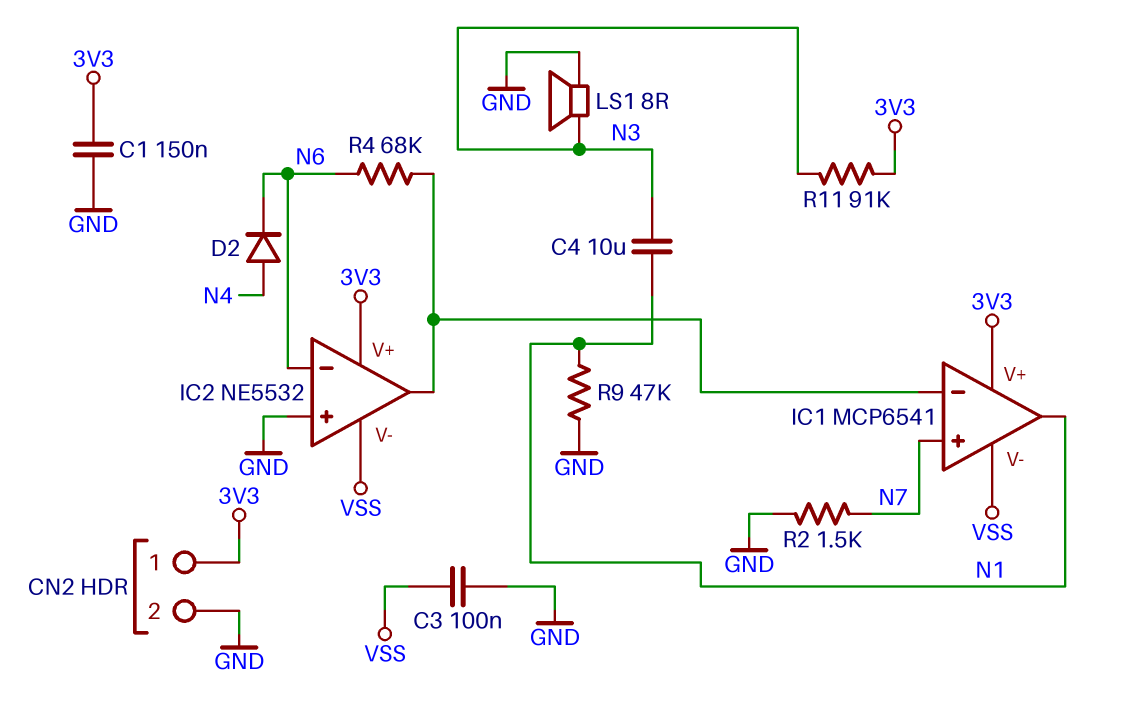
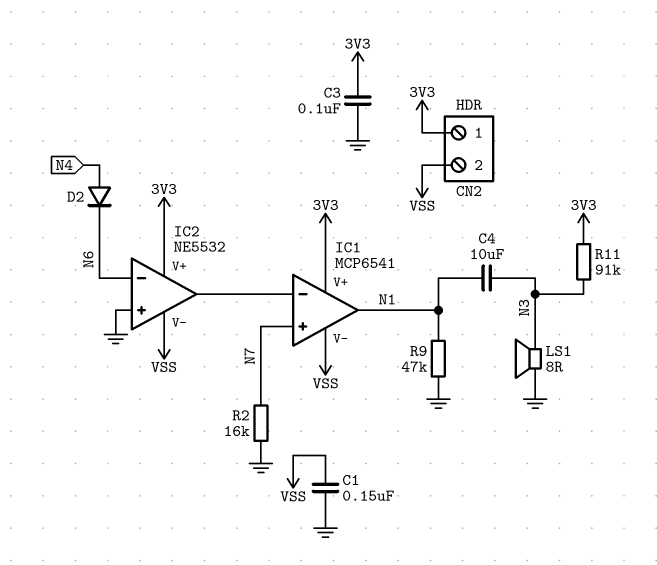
C1: 150nF (3V3, GND) -> 150nF (GND, VSS)
C3: 100nF (GND, VSS) -> 100nF (3V3, GND)
CN2 pin 2: GND -> VSS
R2: 1.5k (GND, N7) -> 16k (GND, N7)
R4: 68k (IC1/in-, N6) -> none

